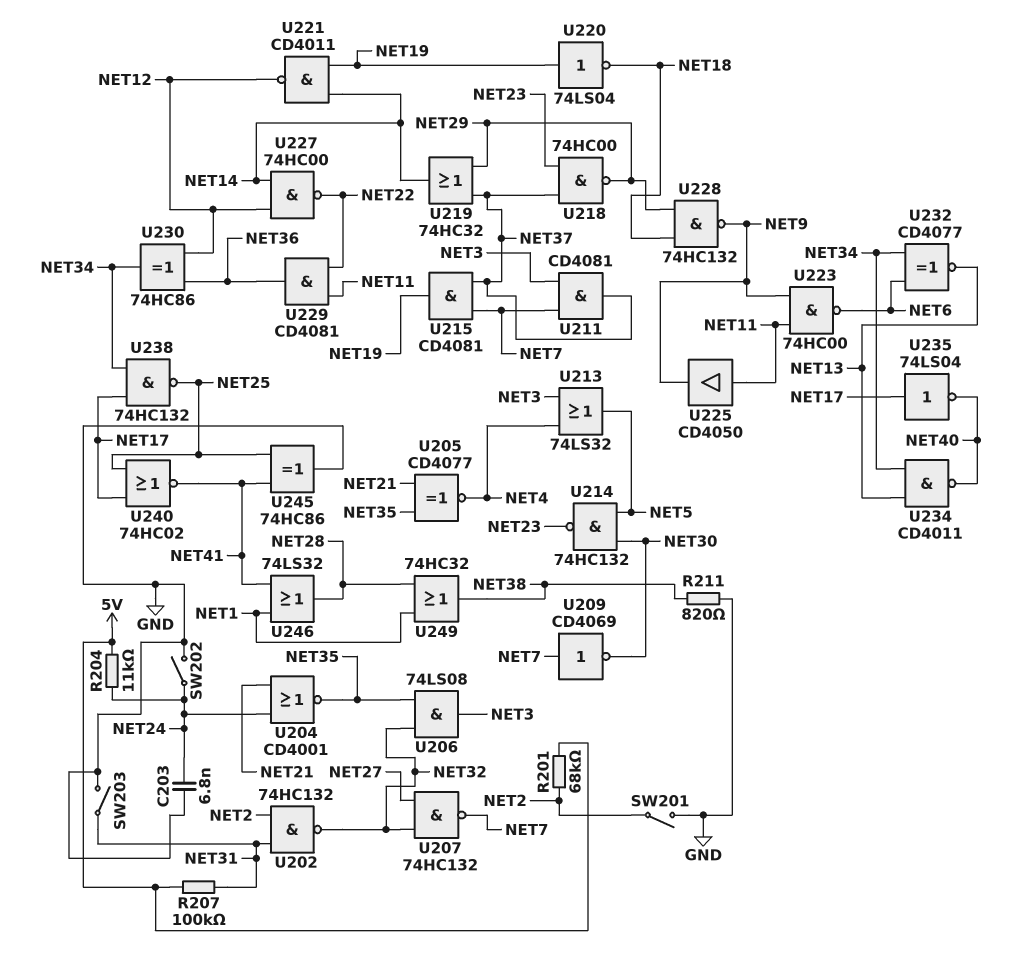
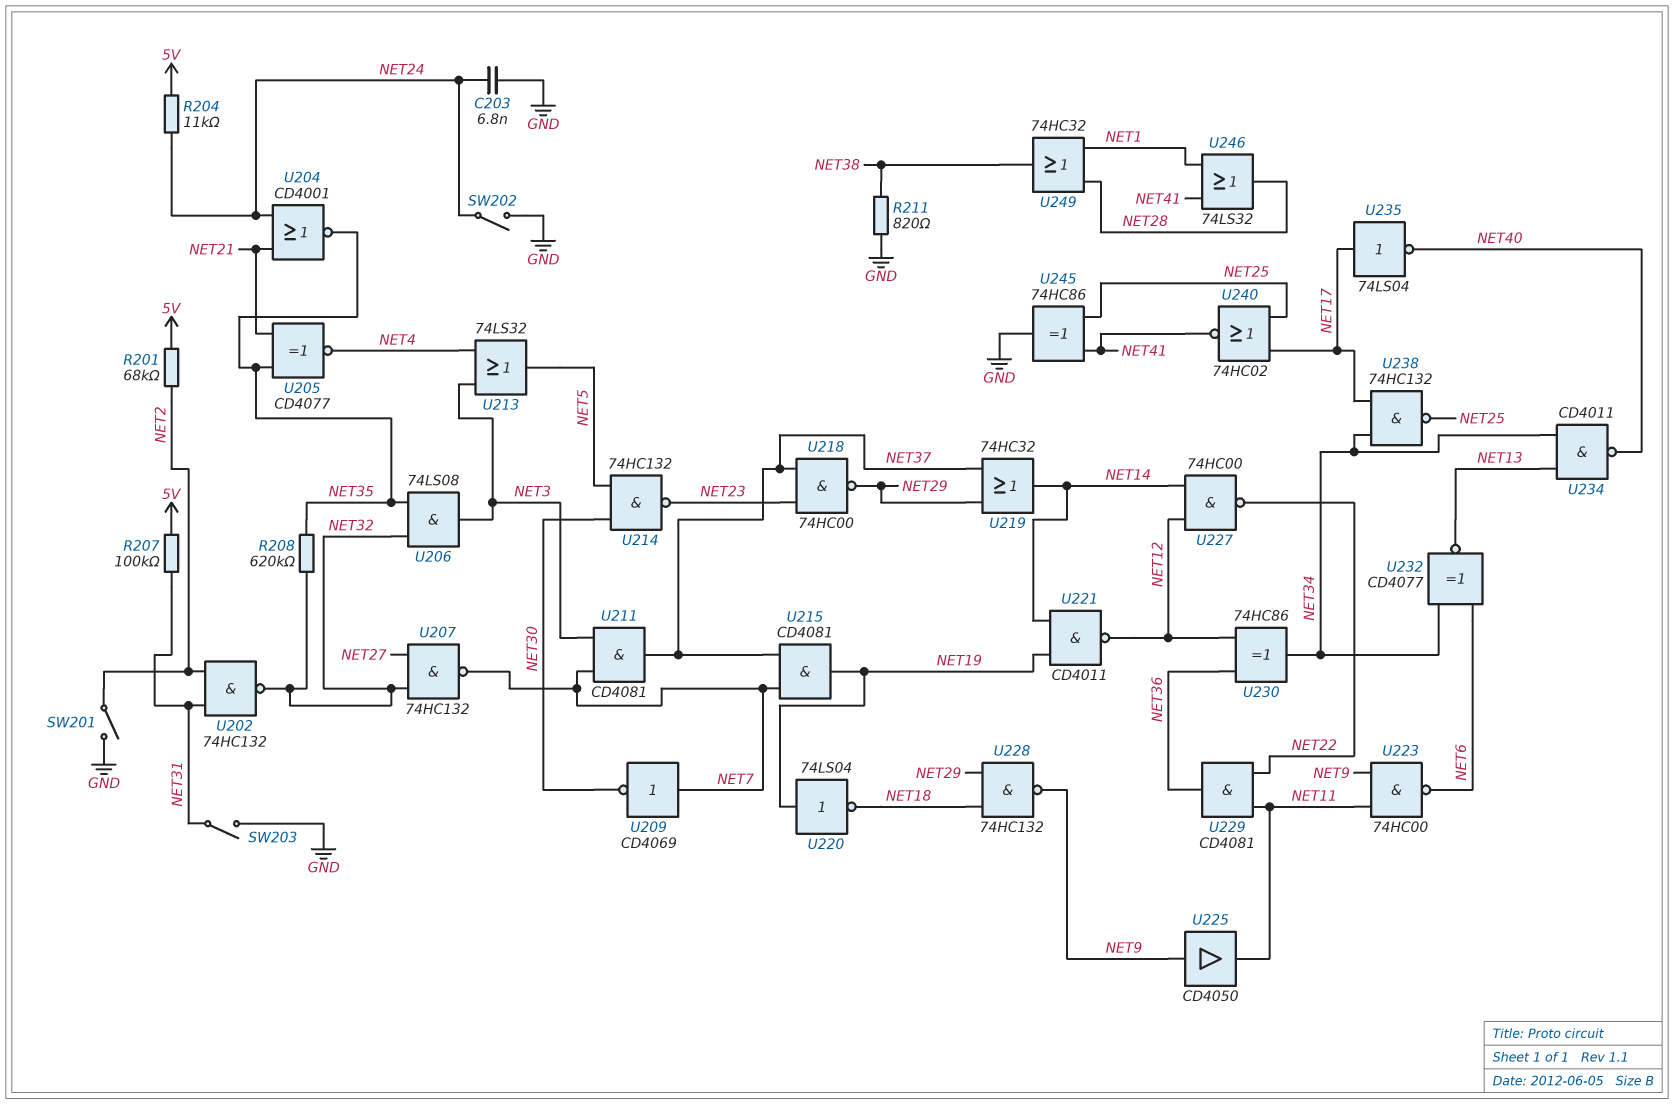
R208: none -> 620k (NET32, NET35)
U225: buffer CD4050 (in NET11, out NET9) -> buffer CD4050 (in NET9, out NET11)

